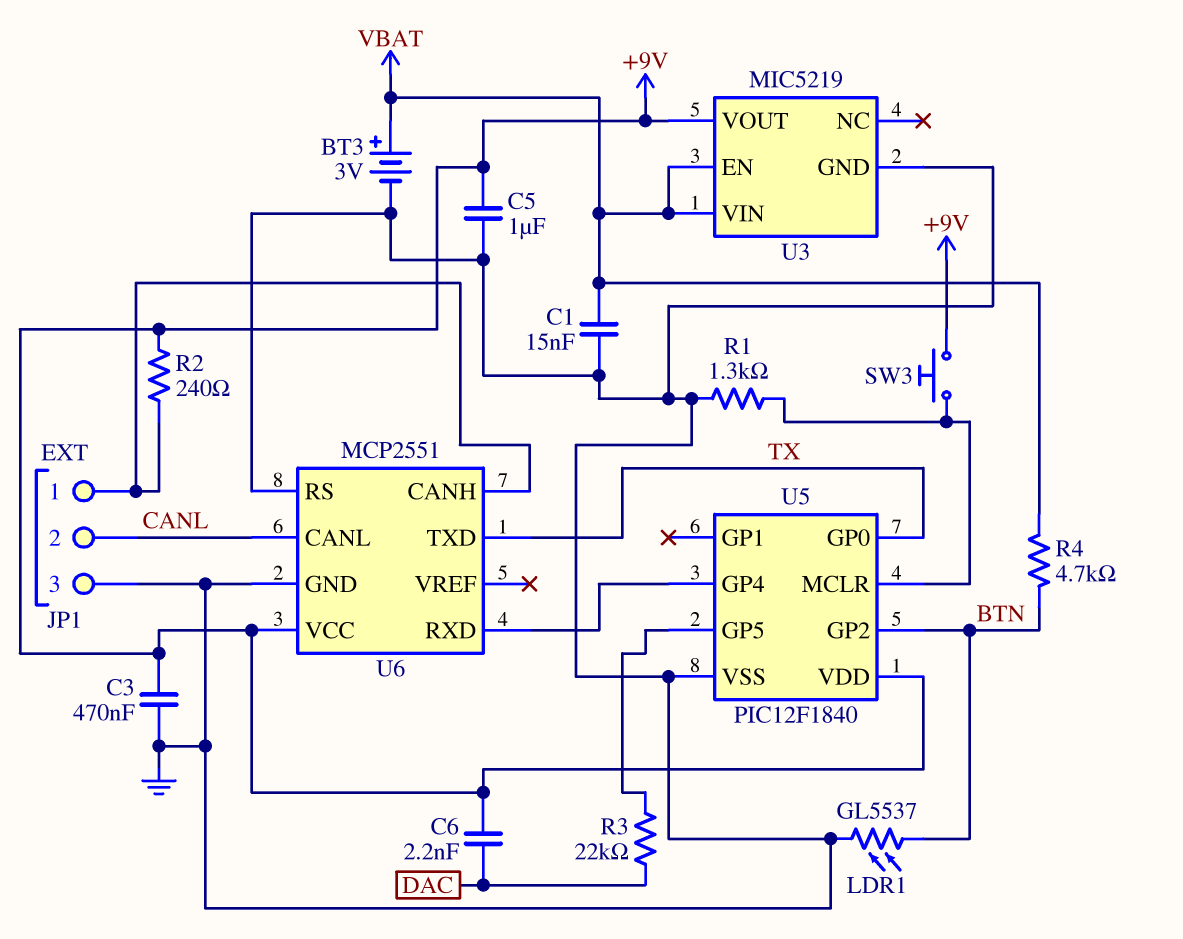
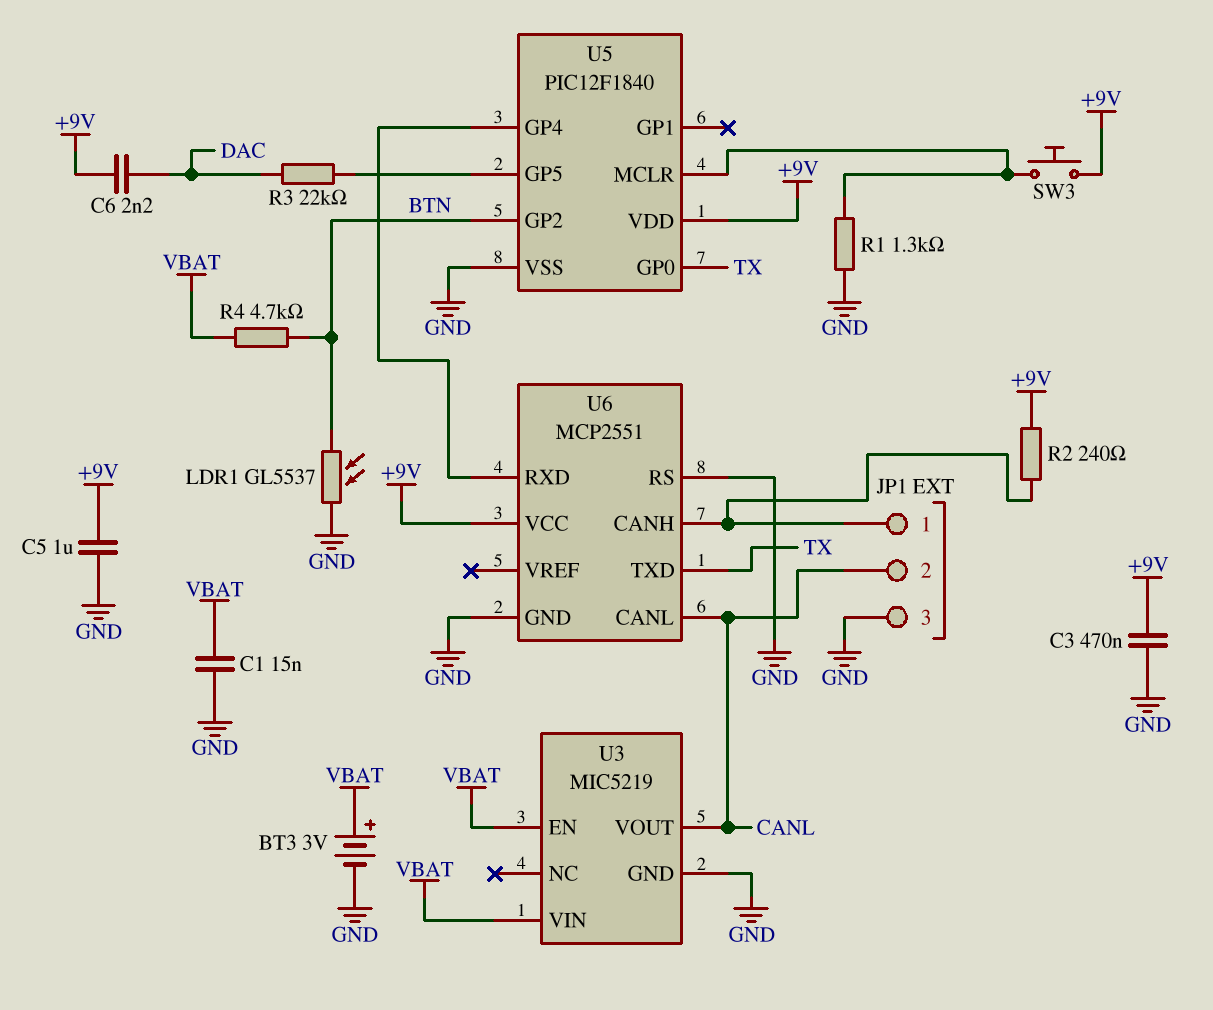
U3 pin VOUT: +9V -> CANL

